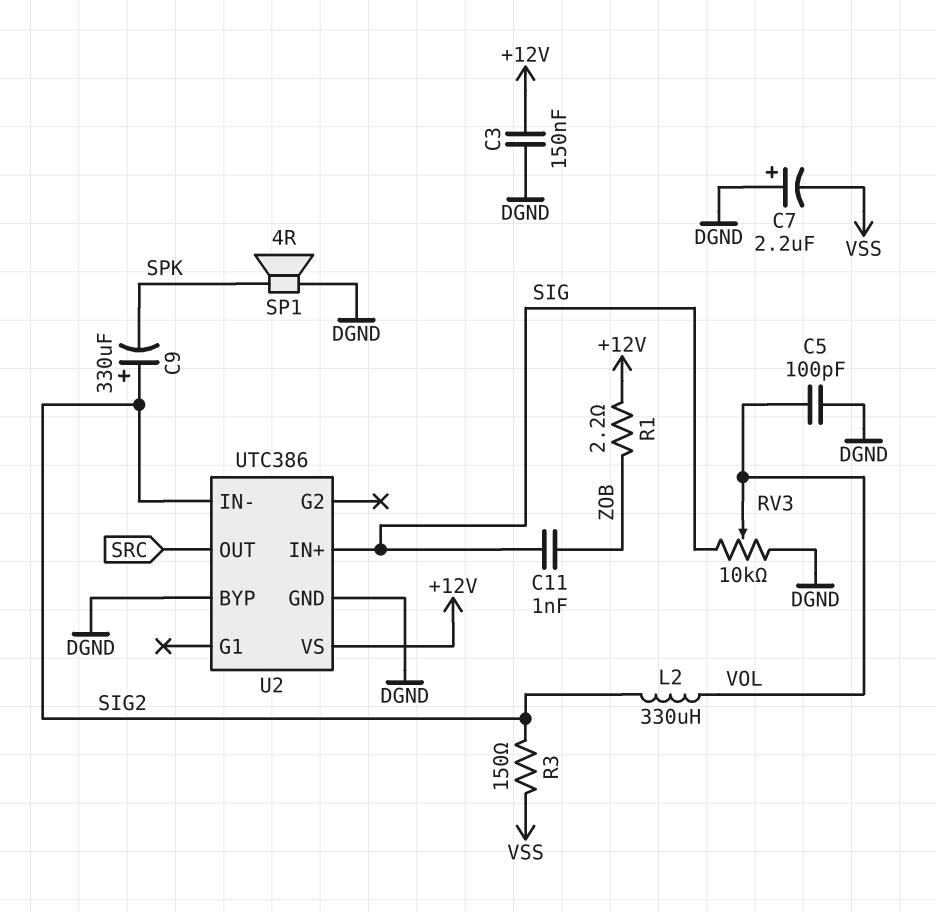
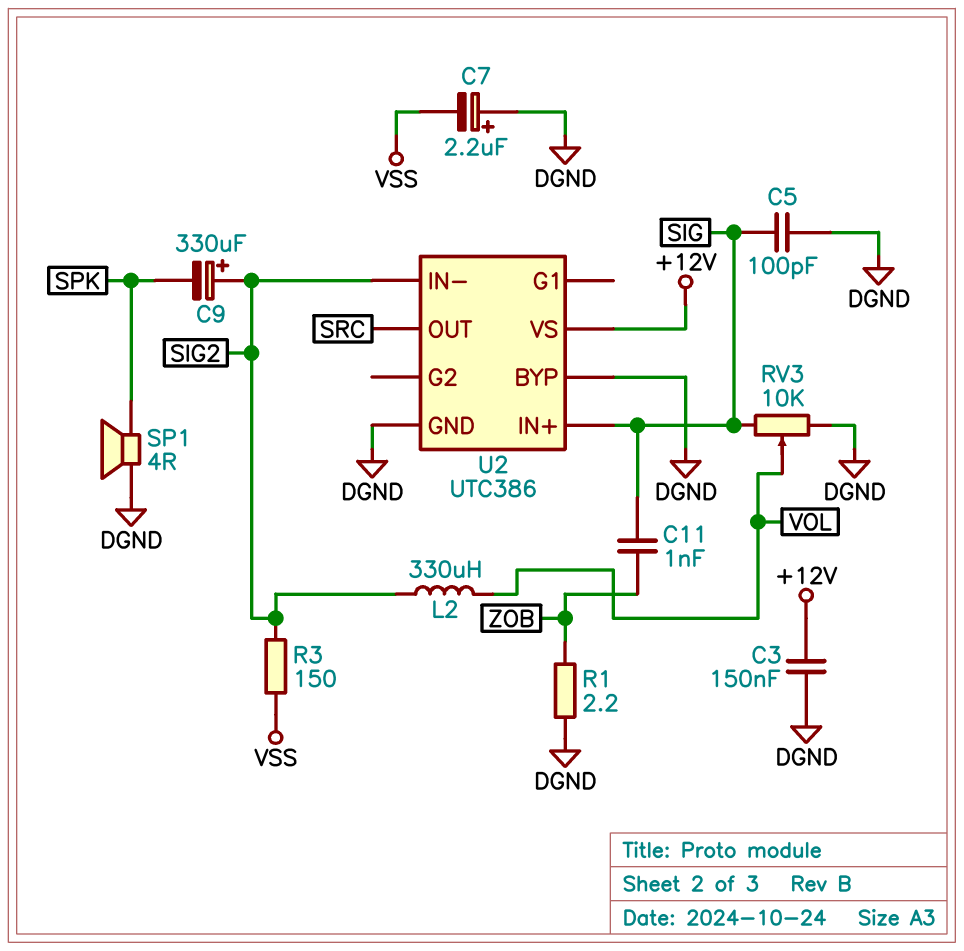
C5: 100pF (DGND, VOL) -> 100pF (DGND, SIG)
R1: 2.2 (+12V, ZOB) -> 2.2 (DGND, ZOB)

